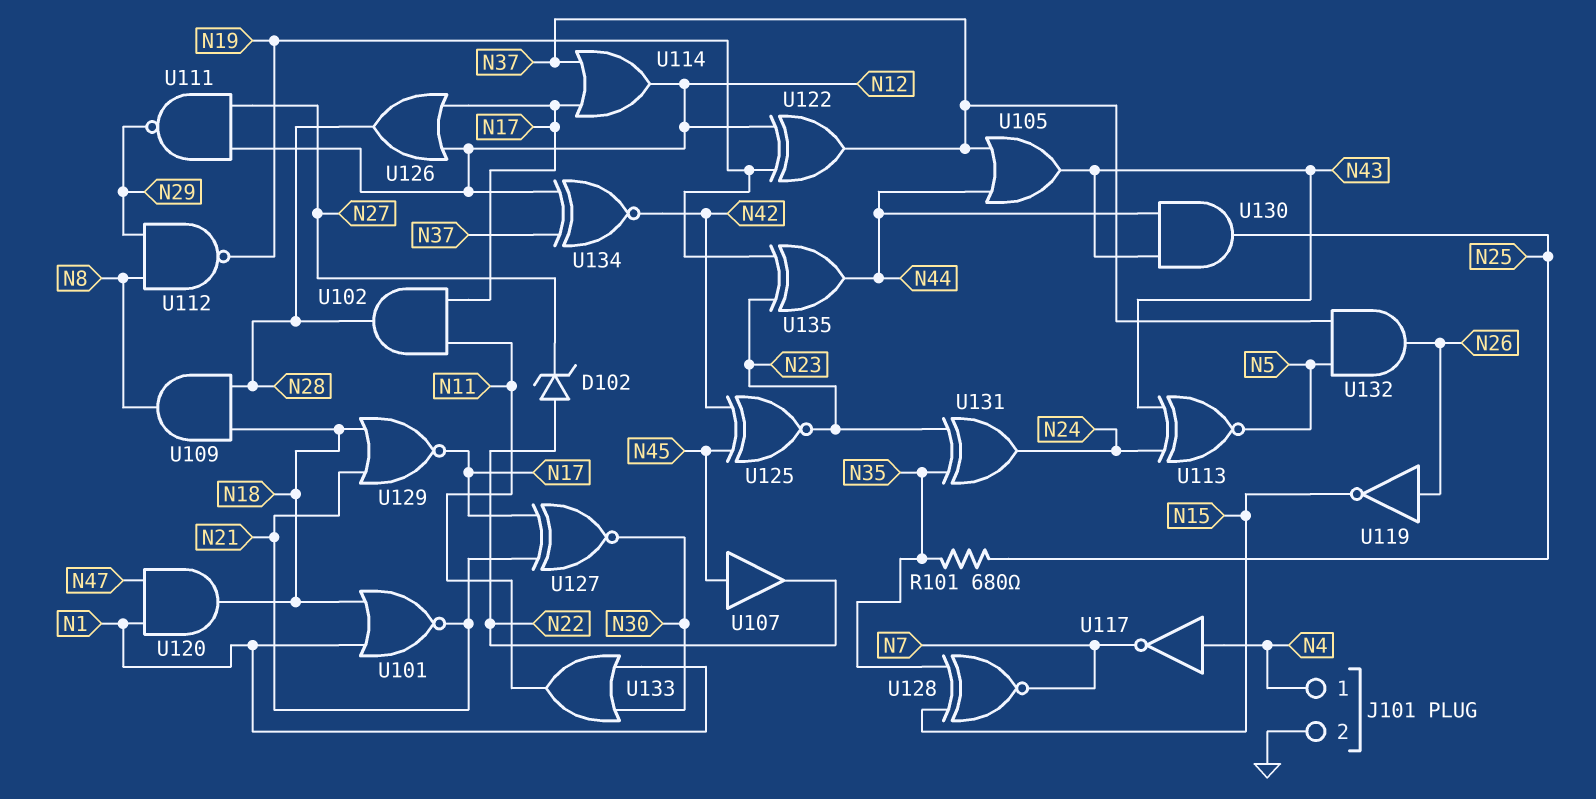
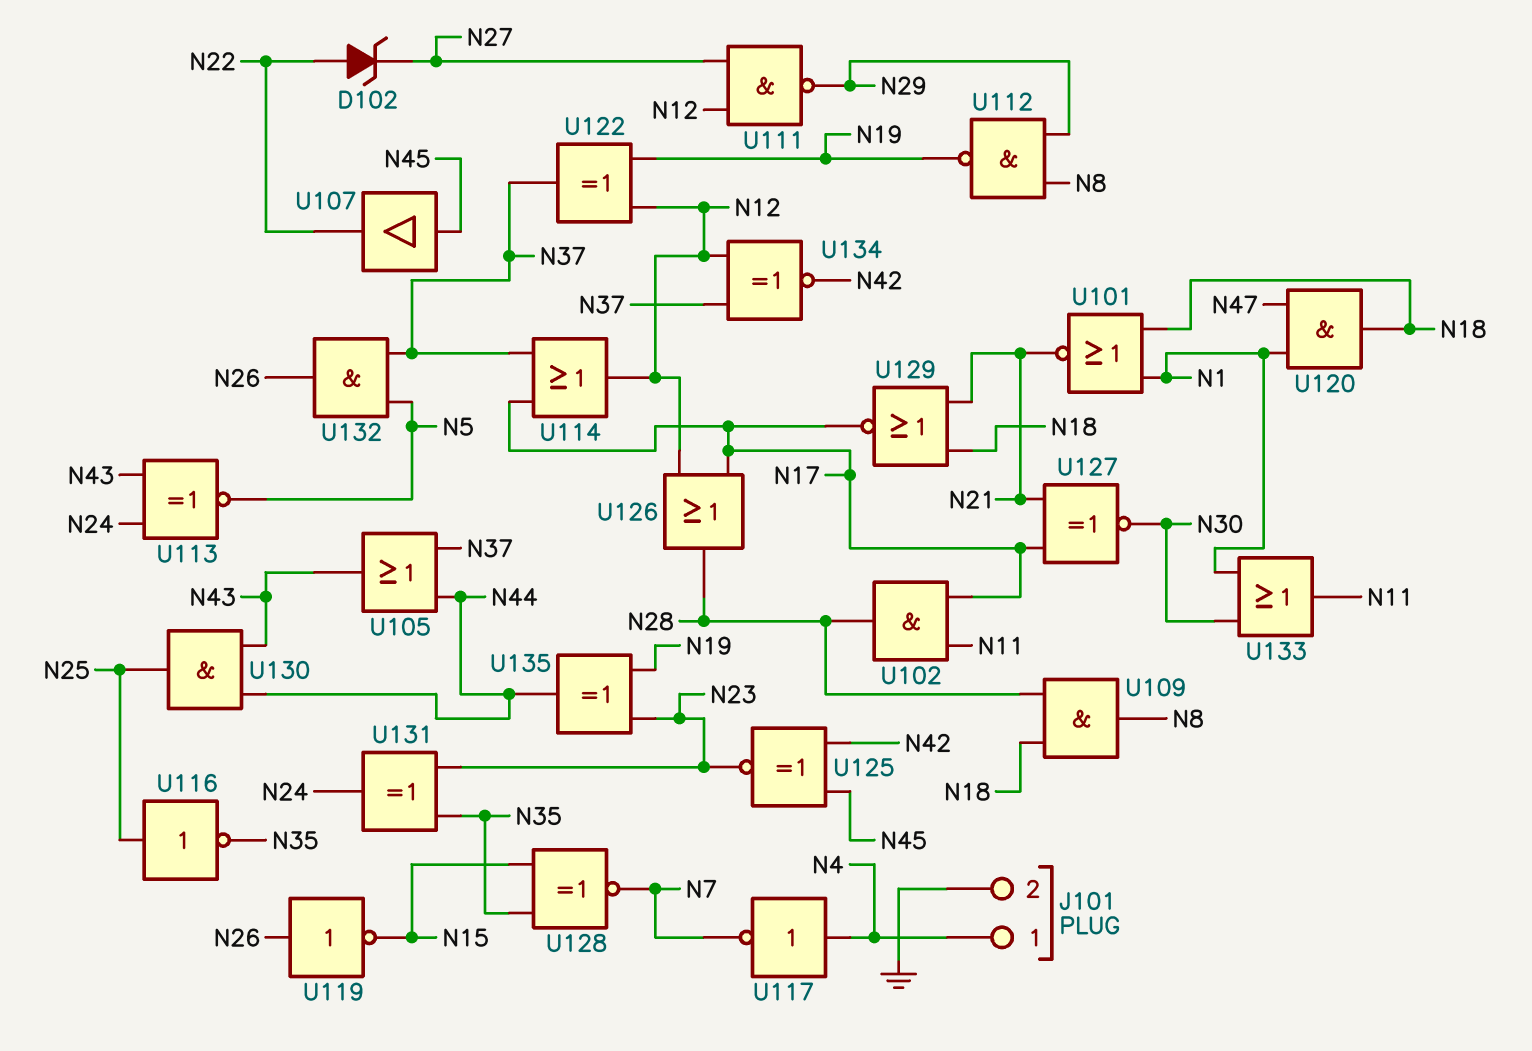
R101: 680 (N25, N35) -> none
U116: none -> NOT (in N25, out N35)

